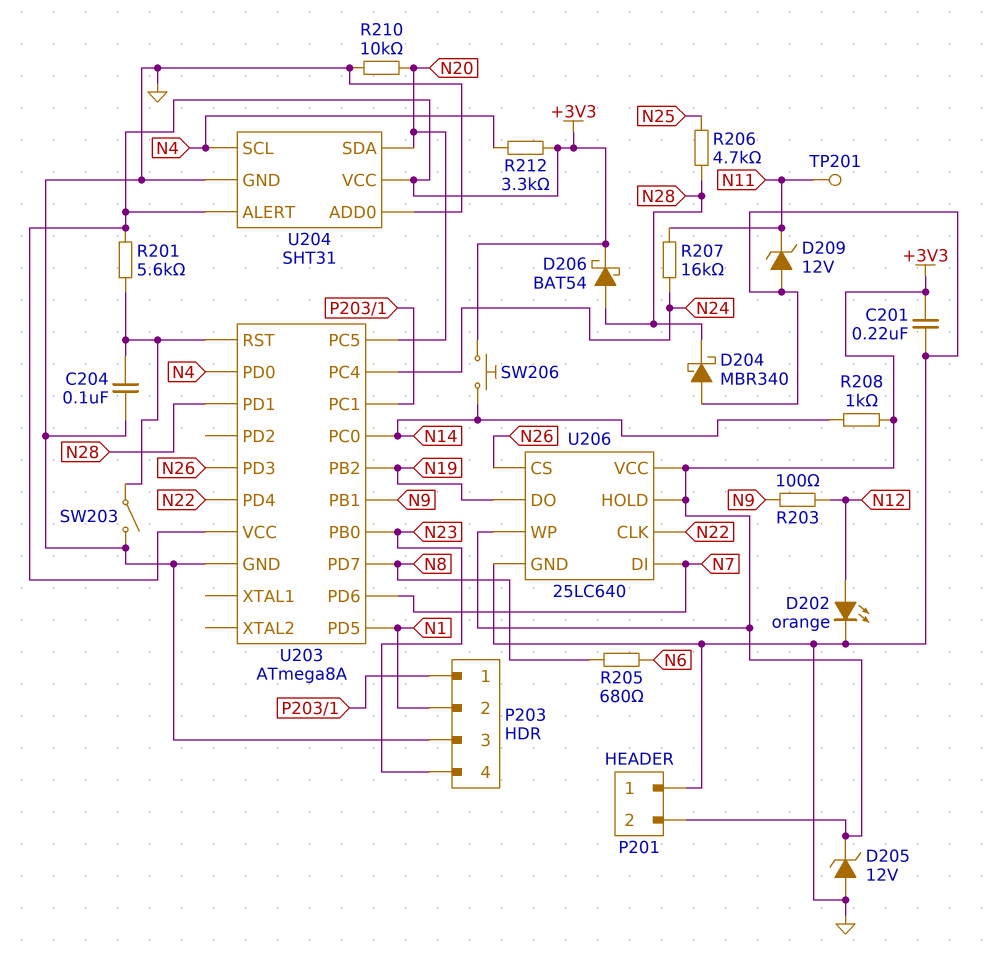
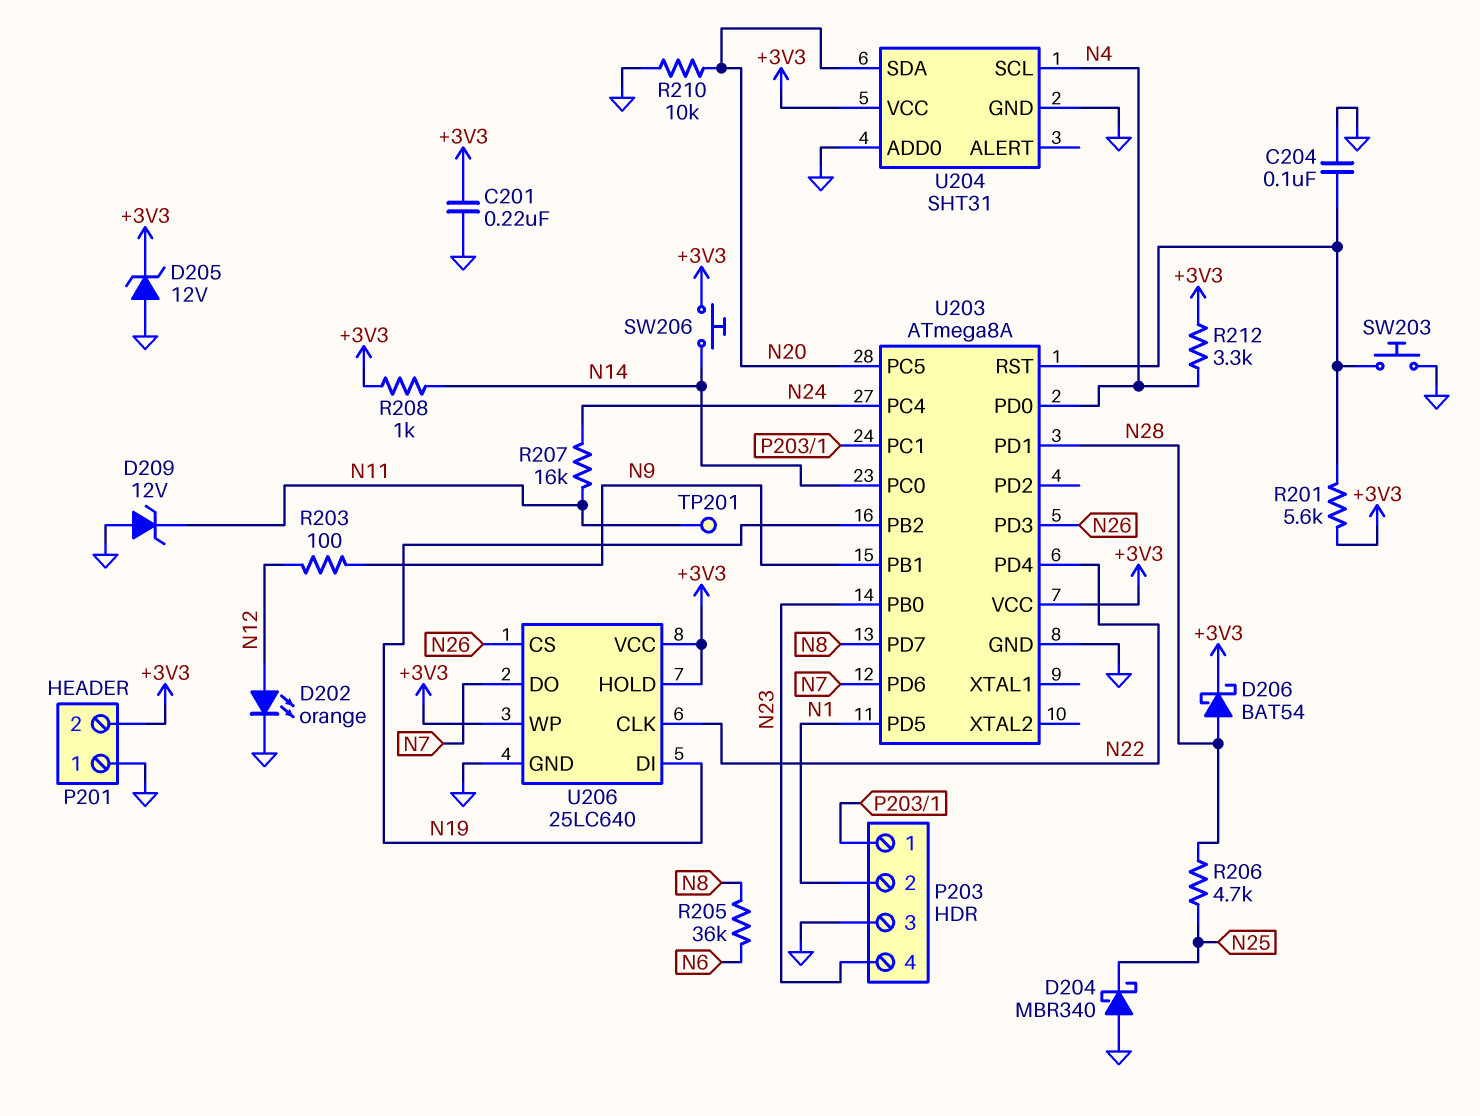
D204: schottky MBR340 (A GND, K N28) -> schottky MBR340 (A GND, K N25)
R205: 680 (N6, N8) -> 36k (N6, N8)
SW203: switch (GND, U203/RST) -> button (GND, U203/RST)
U204 pin ALERT: +3V3 -> none
U206 pin DI: N7 -> N19
U206 pin DO: N19 -> N7

